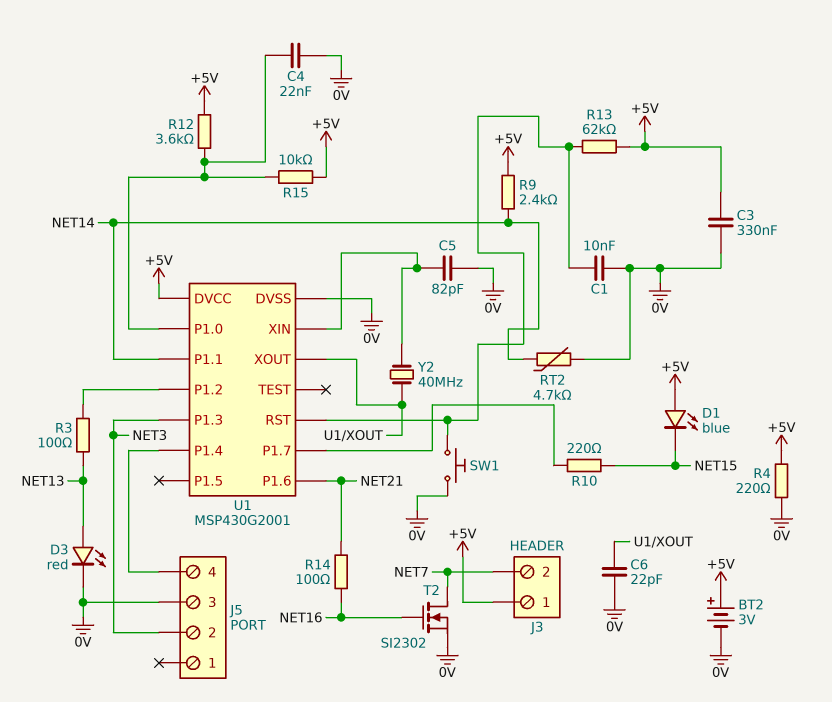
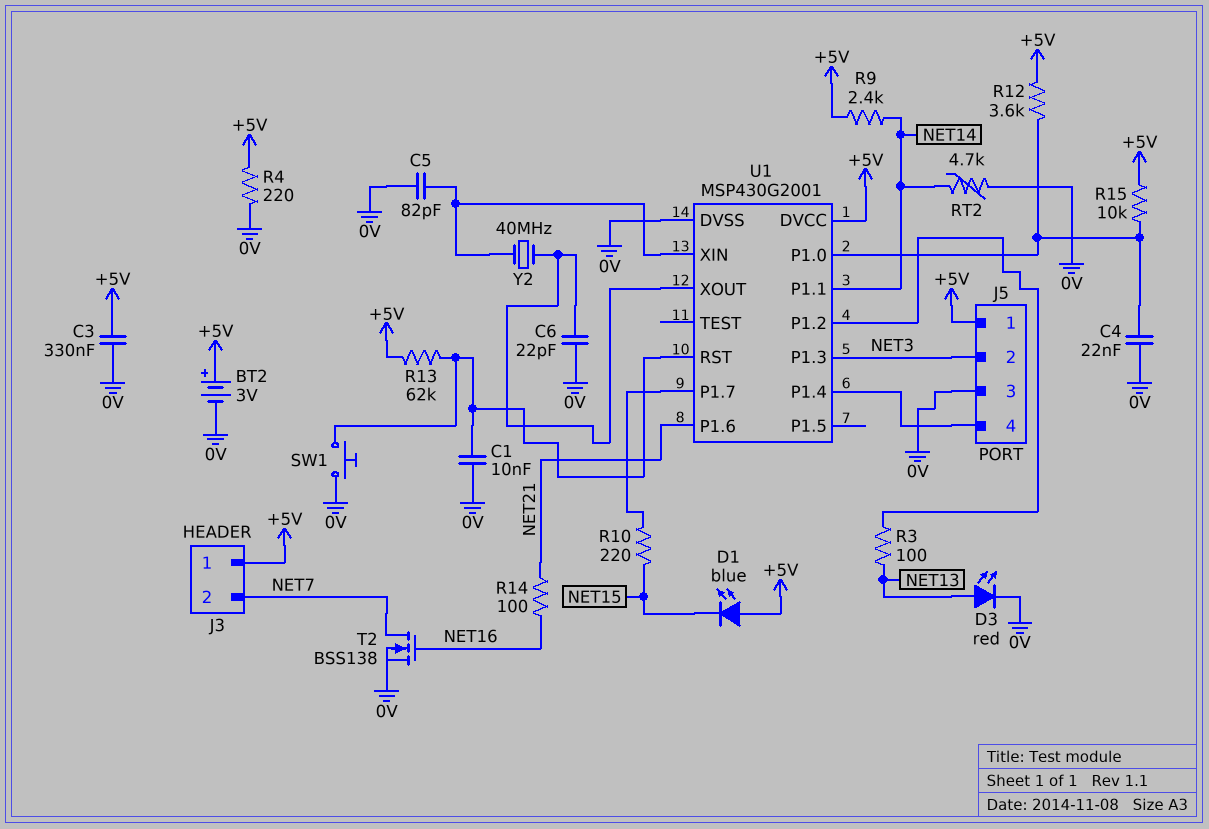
J5 pin 1: none -> +5V
T2: NMOS SI2302 (G NET16, D NET7, S 0V) -> NMOS BSS138 (G NET16, D NET7, S 0V)

